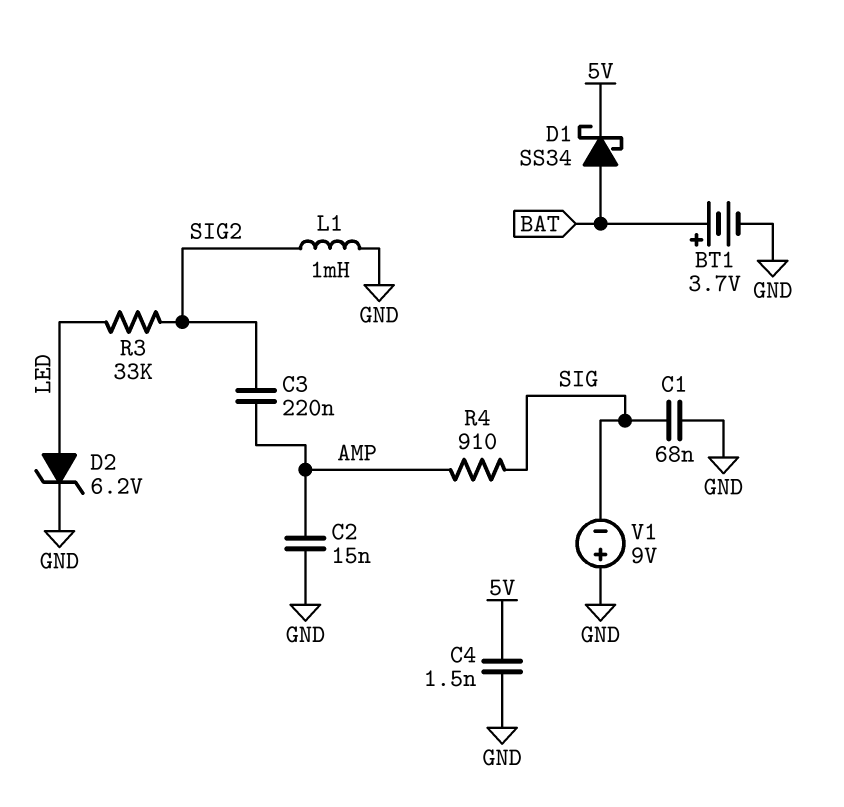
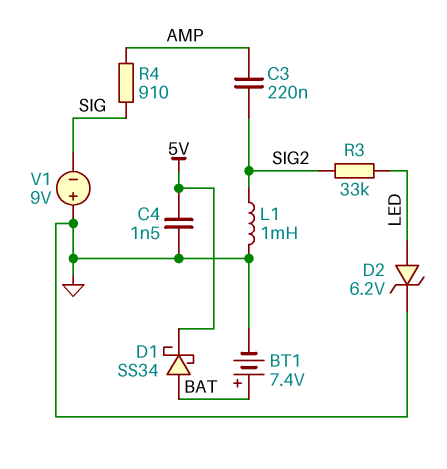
BT1: 3.7V (plus BAT, minus GND) -> 7.4V (plus BAT, minus GND)
C1: 68nF (GND, SIG) -> none
C2: 15nF (AMP, GND) -> none

